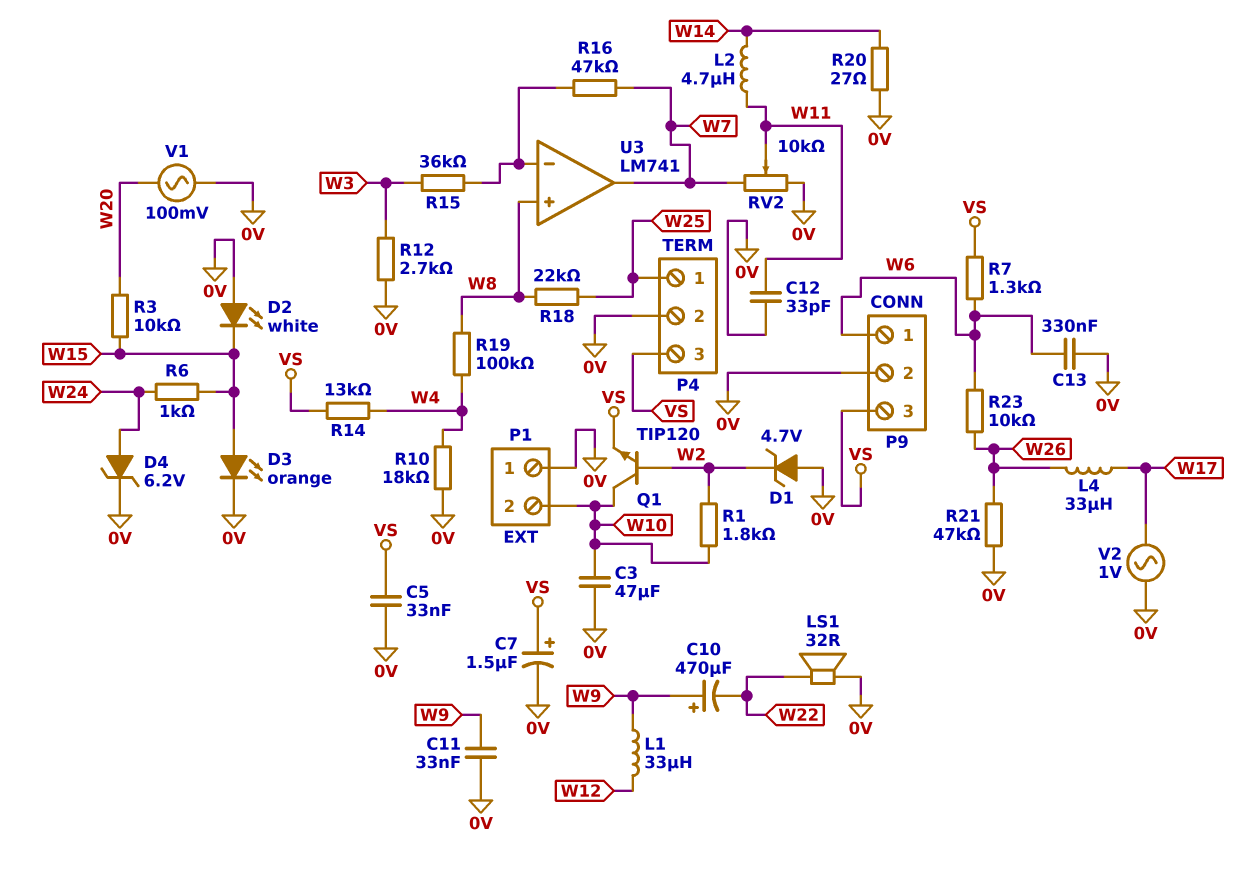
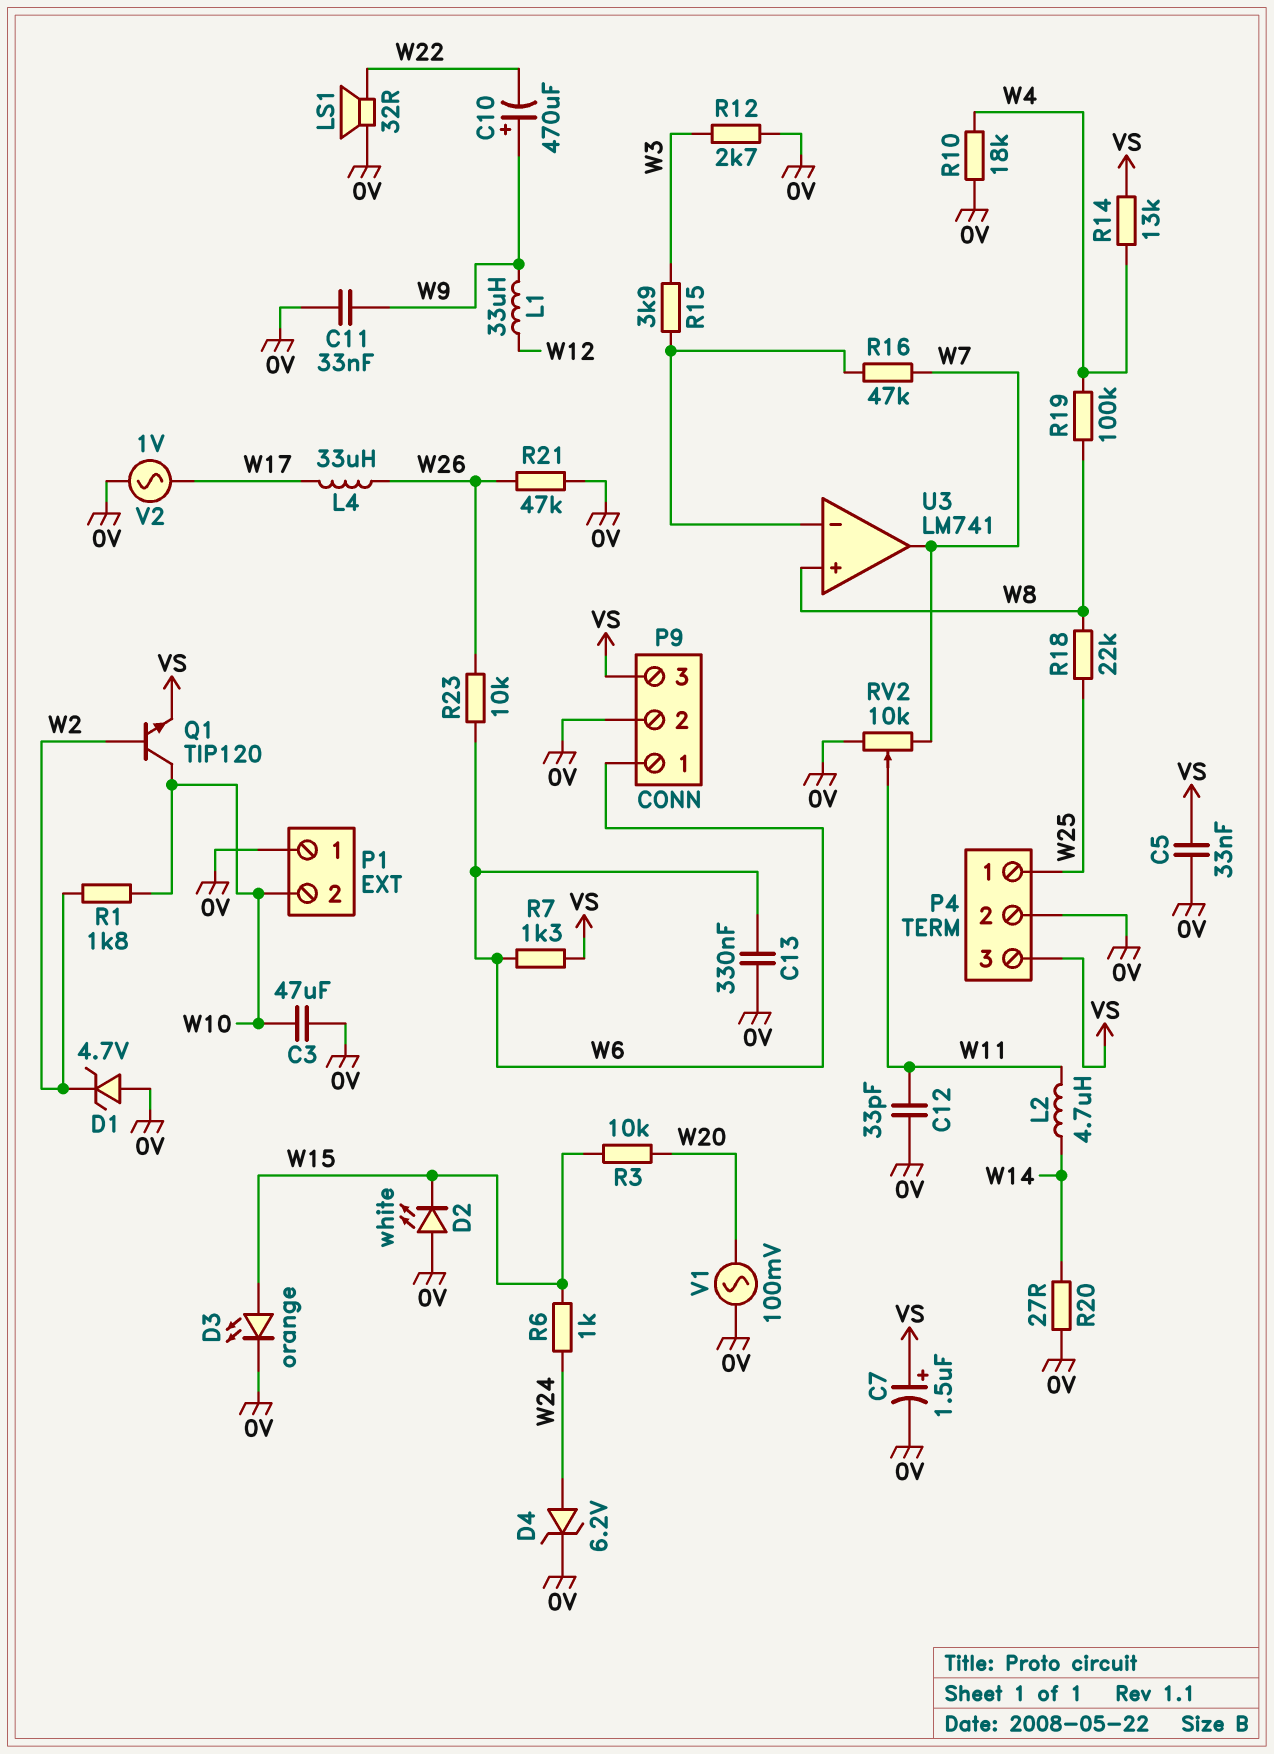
R15: 36k (U3/in-, W3) -> 3.9k (U3/in-, W3)

